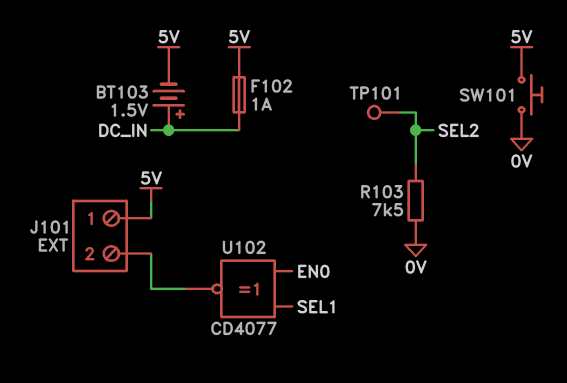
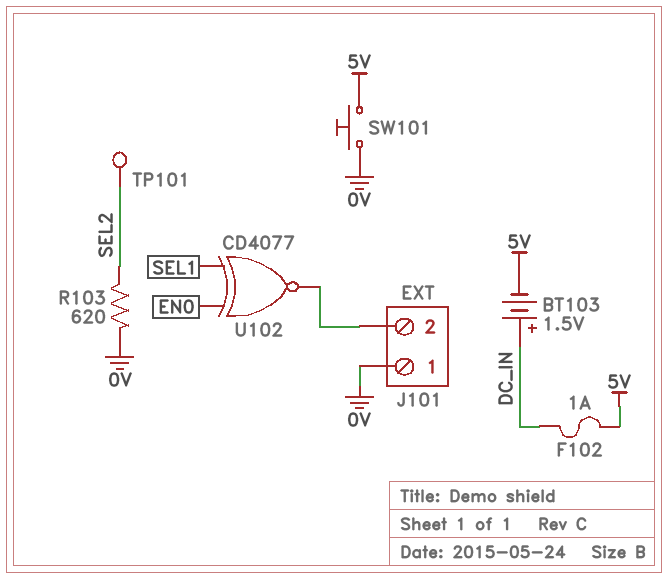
J101 pin 1: 5V -> 0V
R103: 7.5k (0V, SEL2) -> 620 (0V, SEL2)

